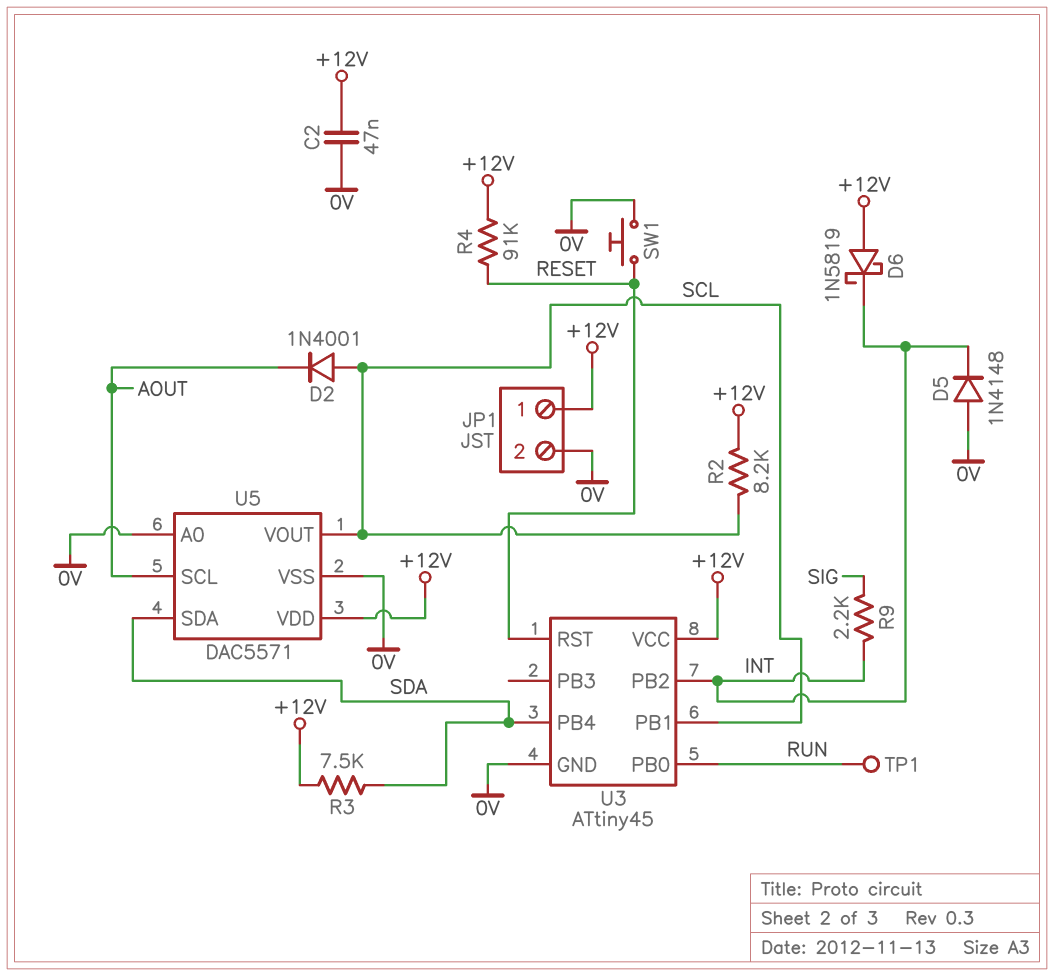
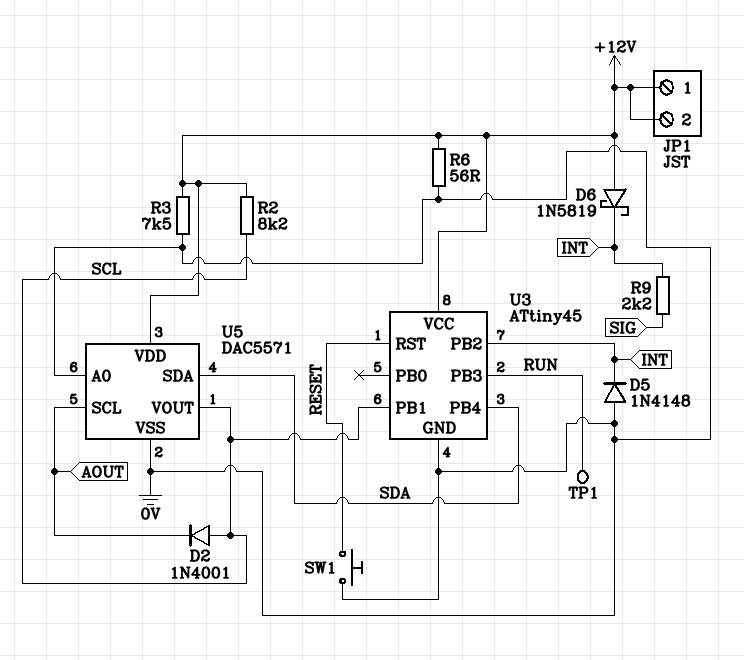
C2: 47nF (+12V, 0V) -> none
JP1 pin 2: 0V -> +12V
R3: 7.5k (+12V, SDA) -> 7.5k (+12V, 0V)
R4: 91k (+12V, RESET) -> none
R6: none -> 56 (+12V, 0V)
U3 pin PB0: RUN -> none
U3 pin PB3: none -> RUN

